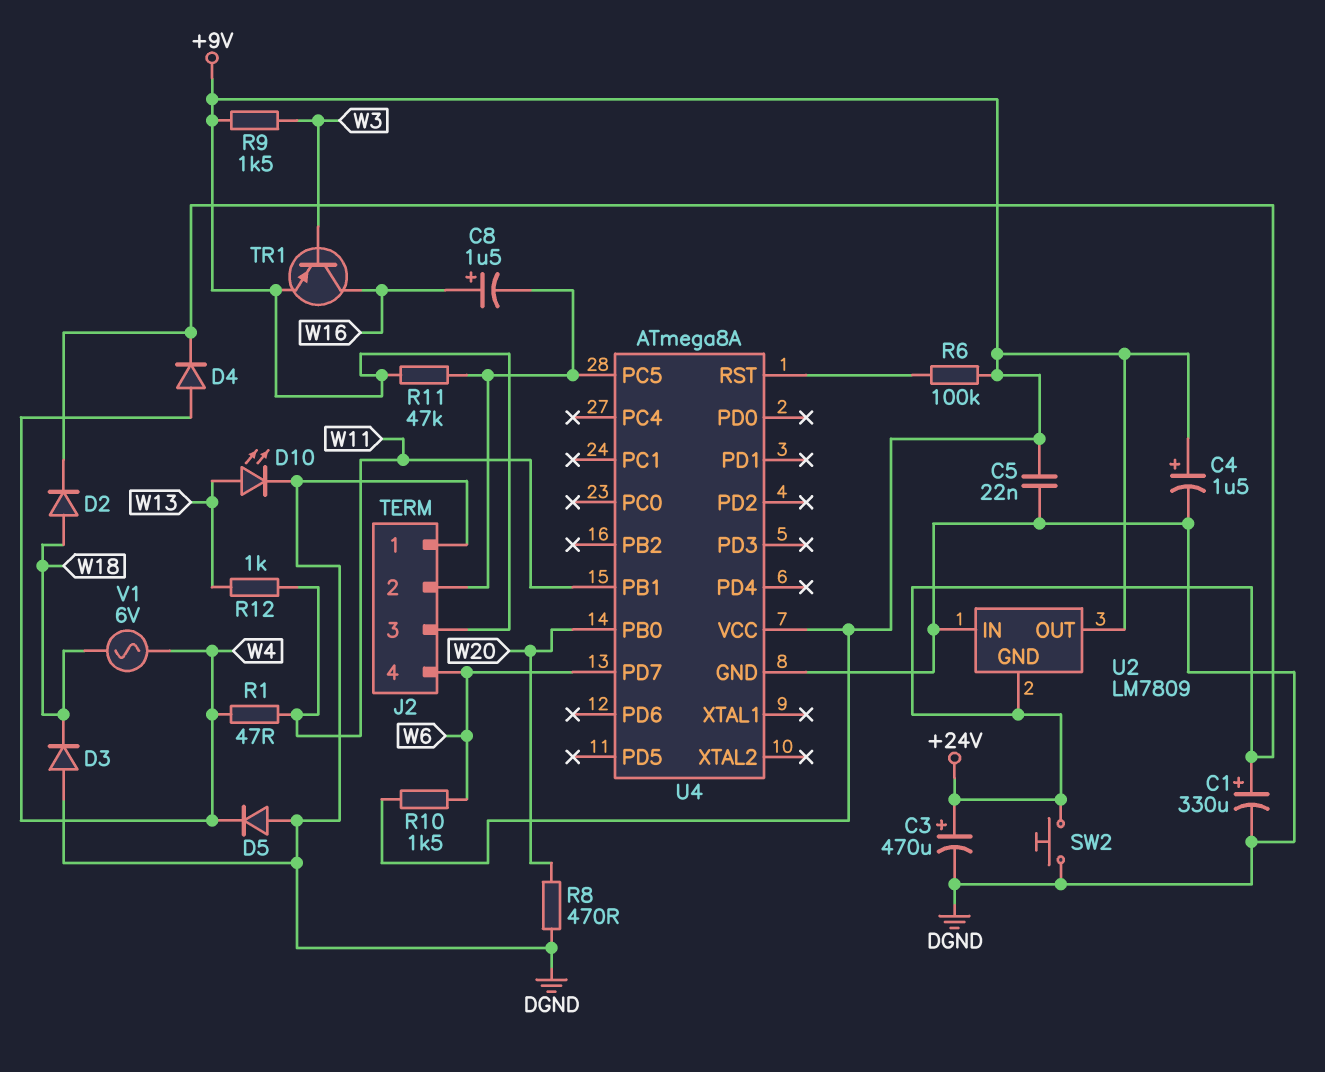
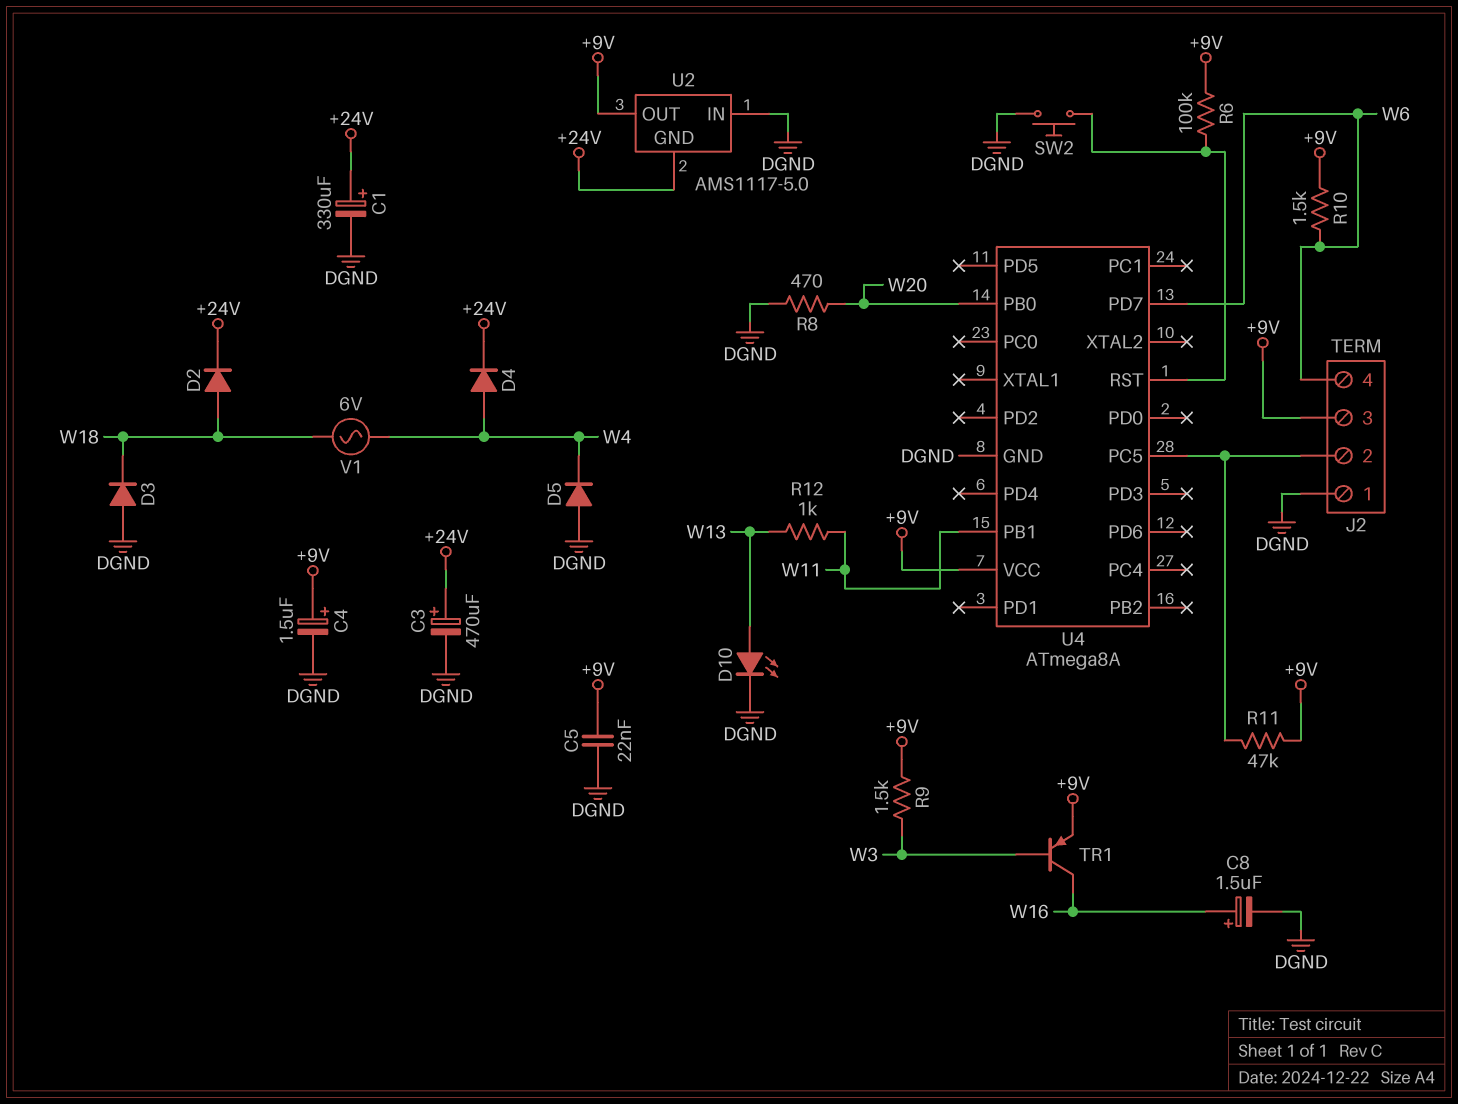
C8: 1.5uF (plus W16, minus J2/2) -> 1.5uF (plus W16, minus DGND)
R1: 47 (W4, W11) -> none
SW2: button (+24V, DGND) -> button (DGND, U4/RST)
U2: LM7809 -> AMS1117-5.0

